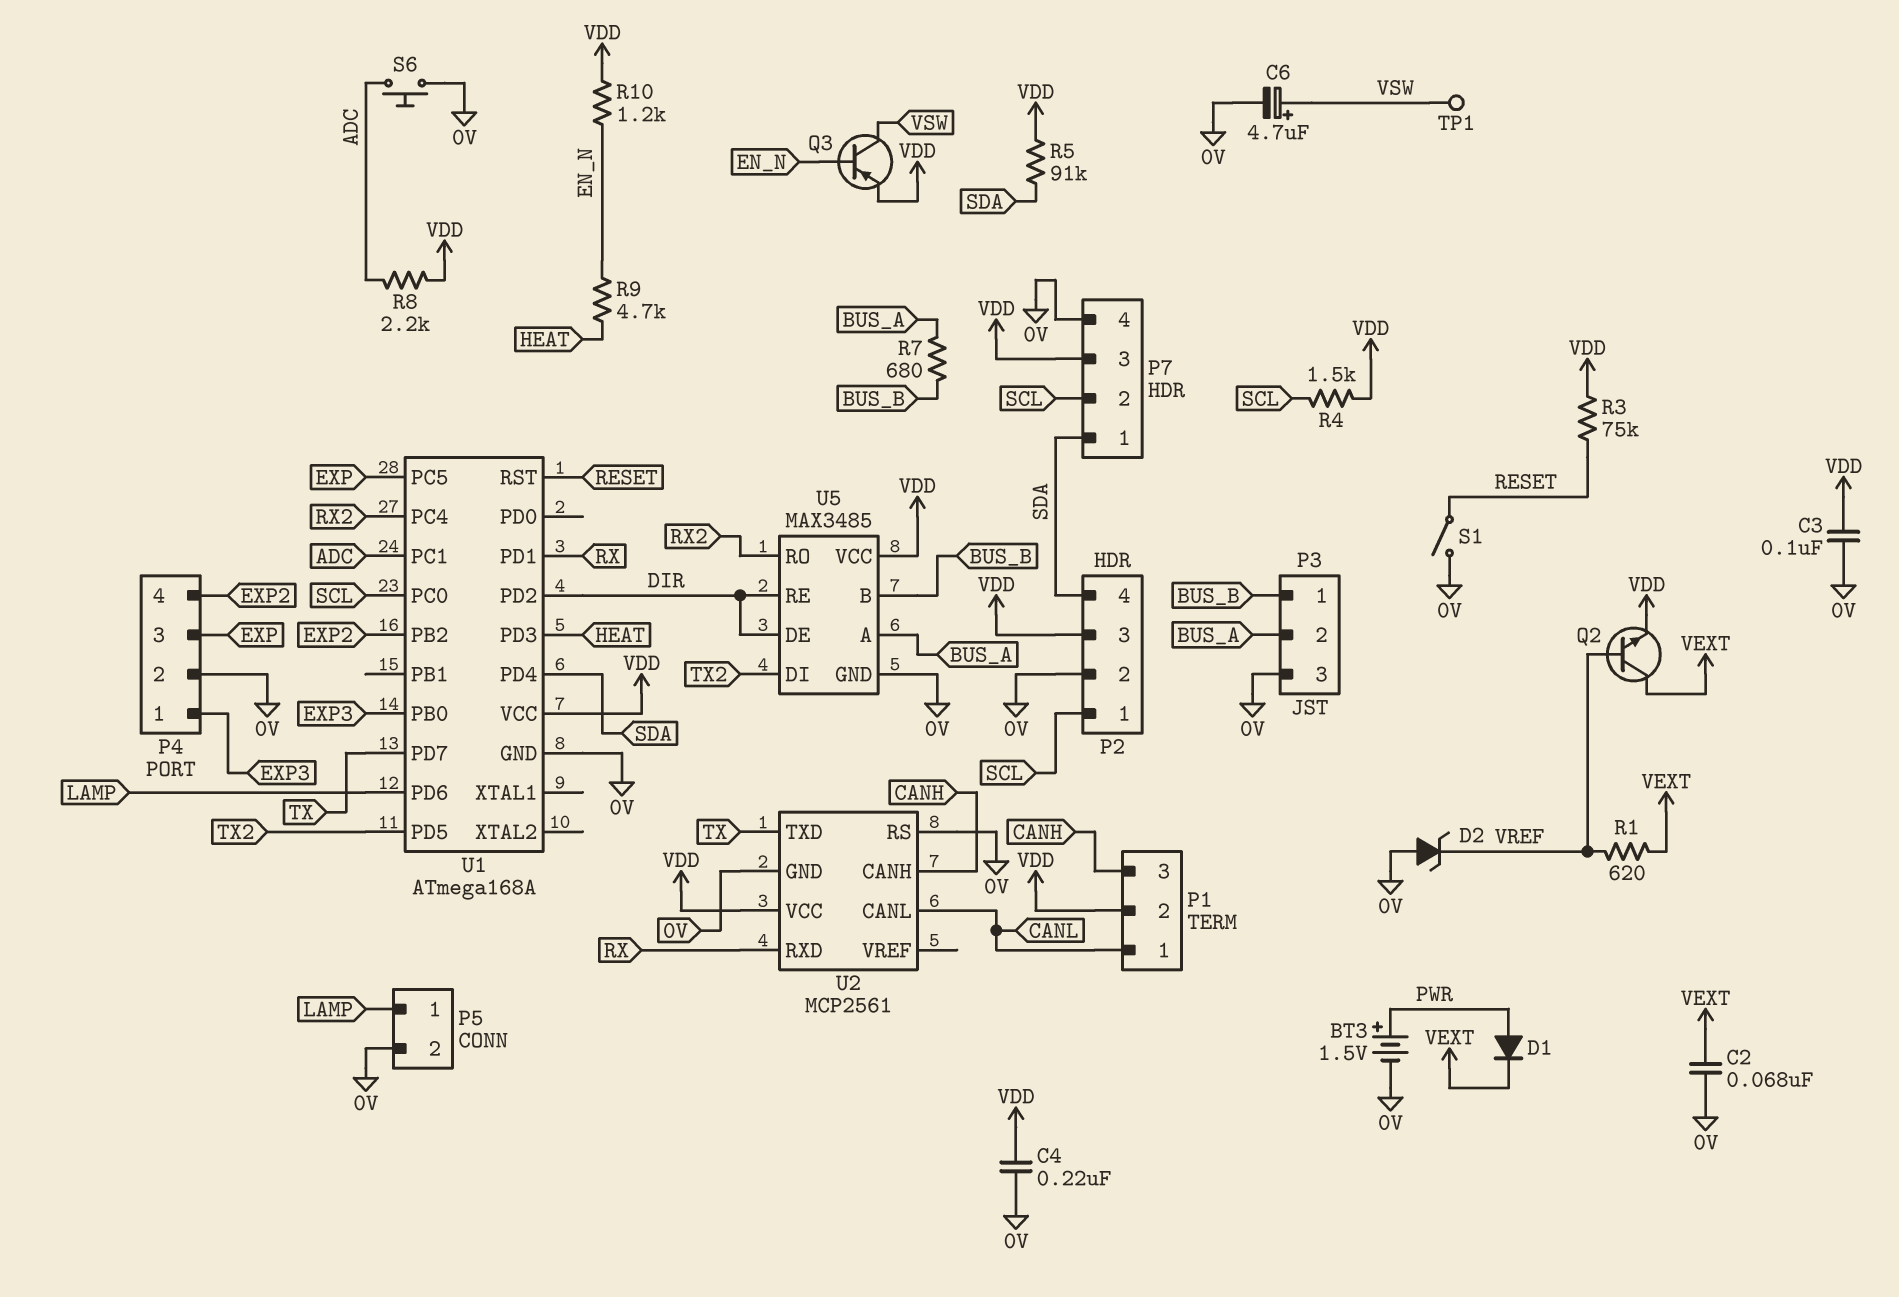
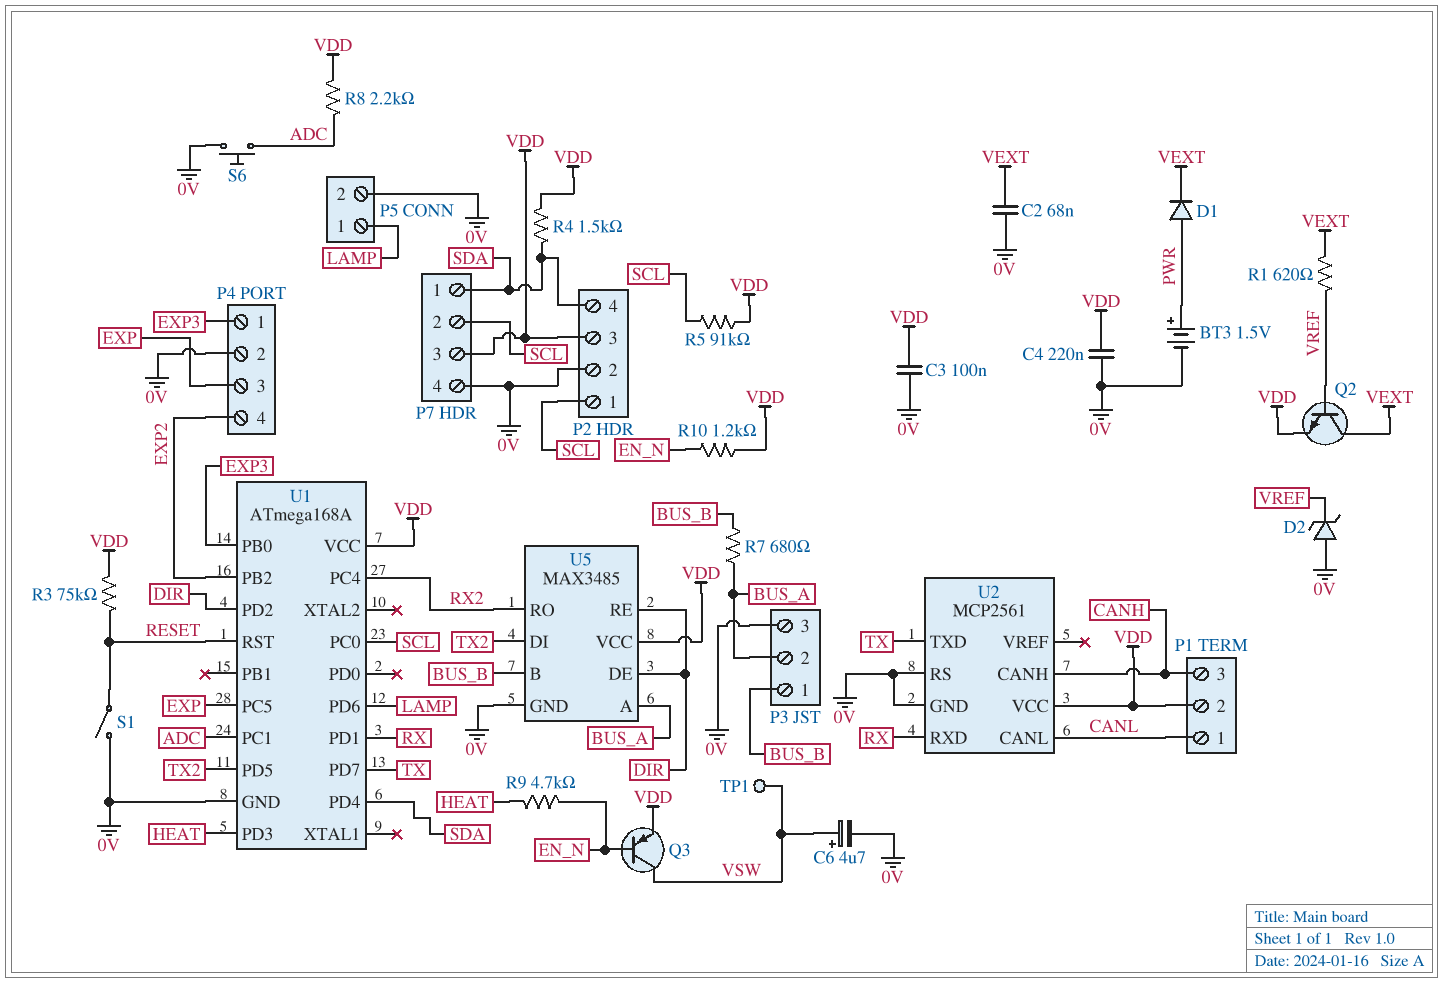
R4: 1.5k (SCL, VDD) -> 1.5k (SDA, VDD)
R5: 91k (SDA, VDD) -> 91k (SCL, VDD)

